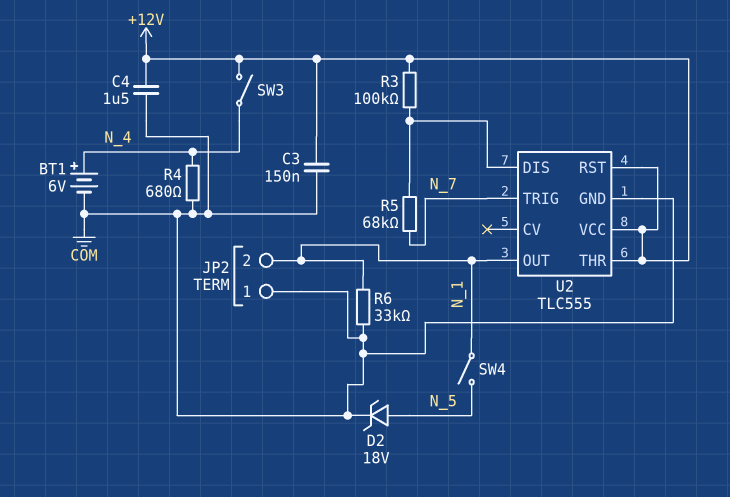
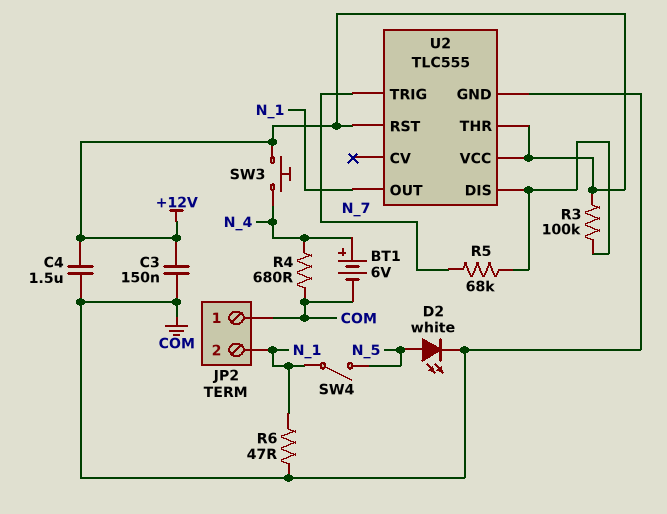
D2: zener 18V (A N_5, K COM) -> LED white (A N_5, K COM)
R6: 33k (COM, N_1) -> 47 (COM, N_1)
SW3: switch (+12V, N_4) -> button (+12V, N_4)

